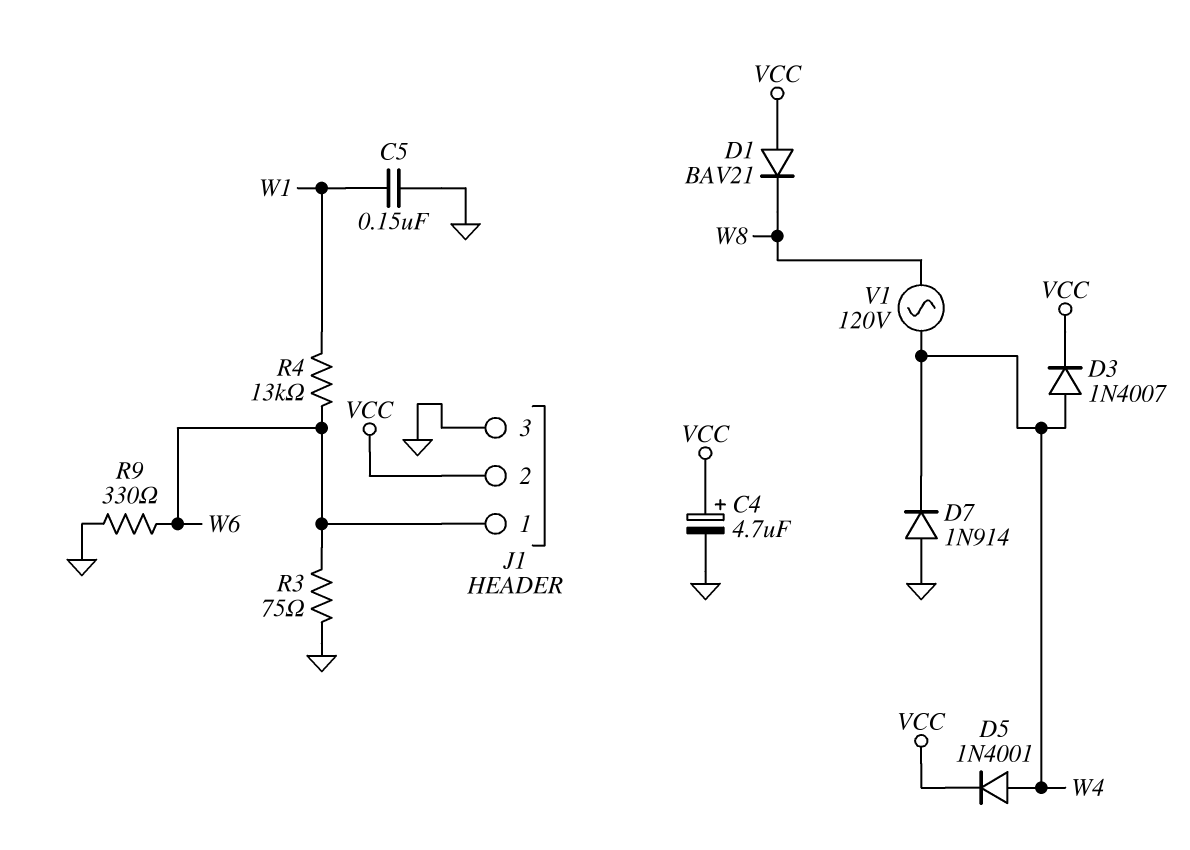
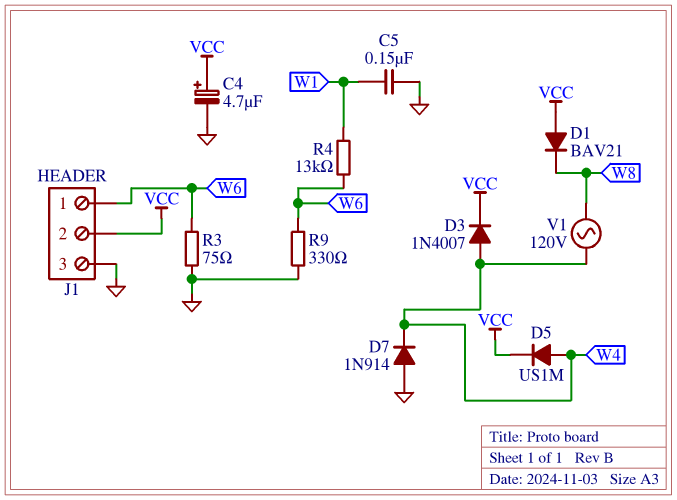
D5: diode 1N4001 (A W4, K VCC) -> diode US1M (A W4, K VCC)

